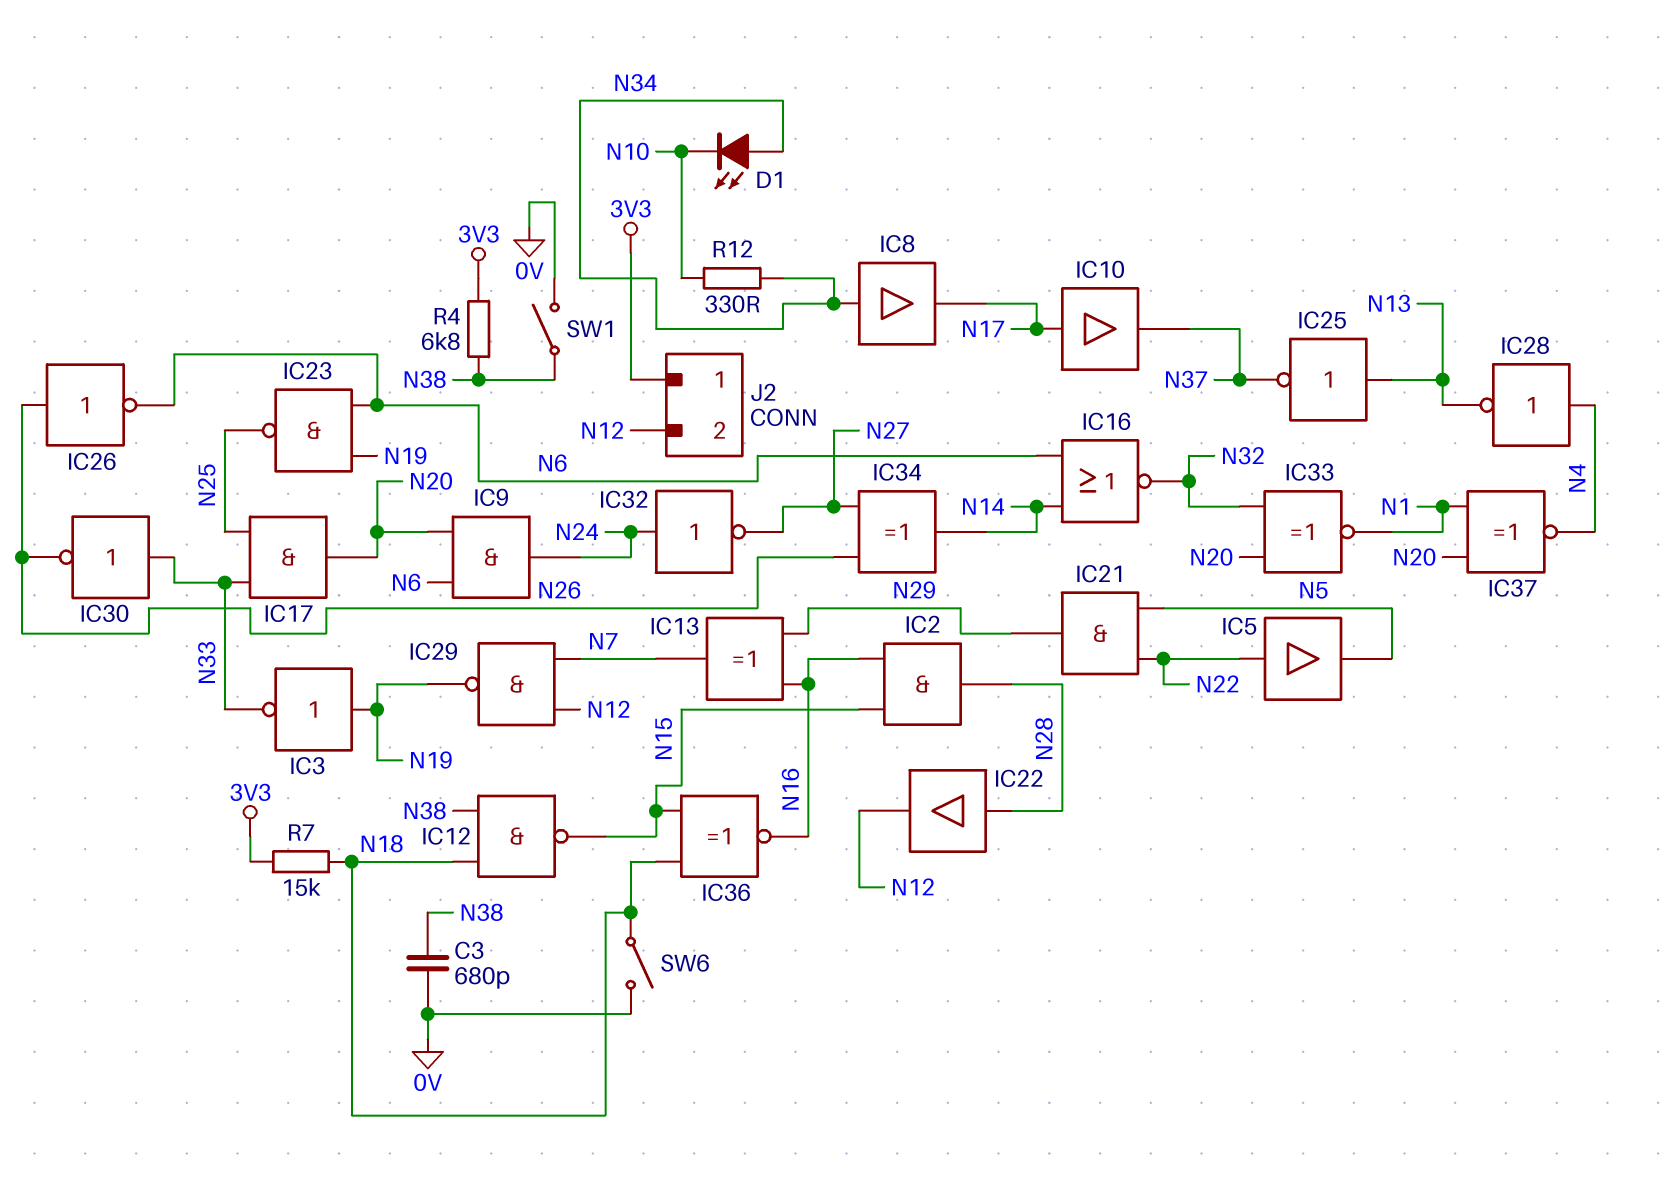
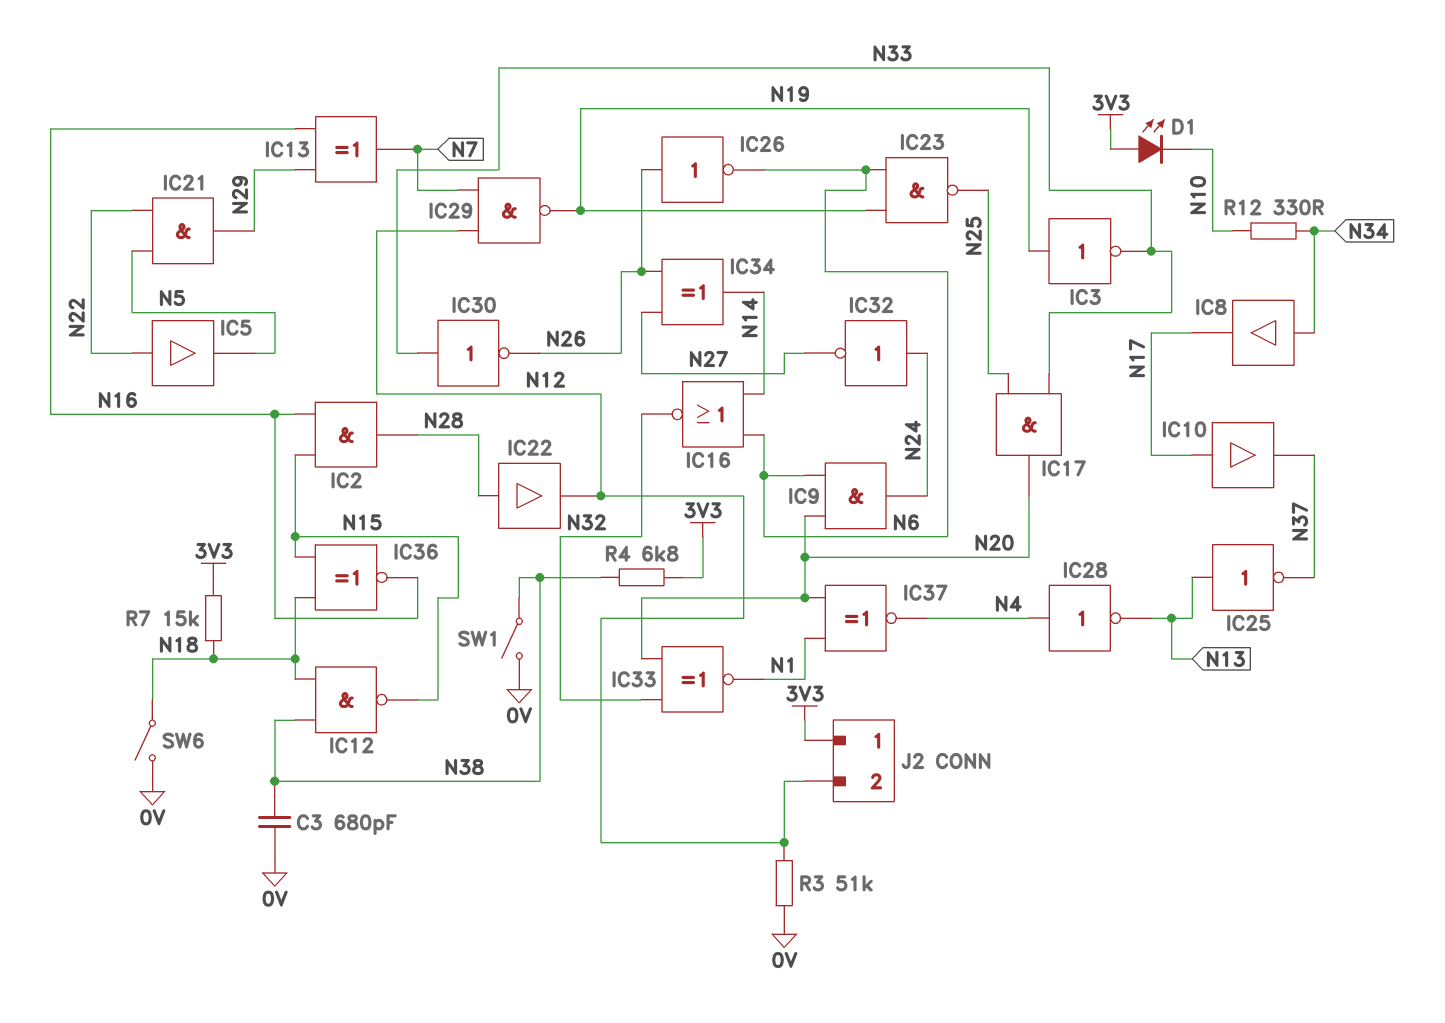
D1: LED (A N34, K N10) -> LED (A 3V3, K N10)
R3: none -> 51k (0V, N12)

